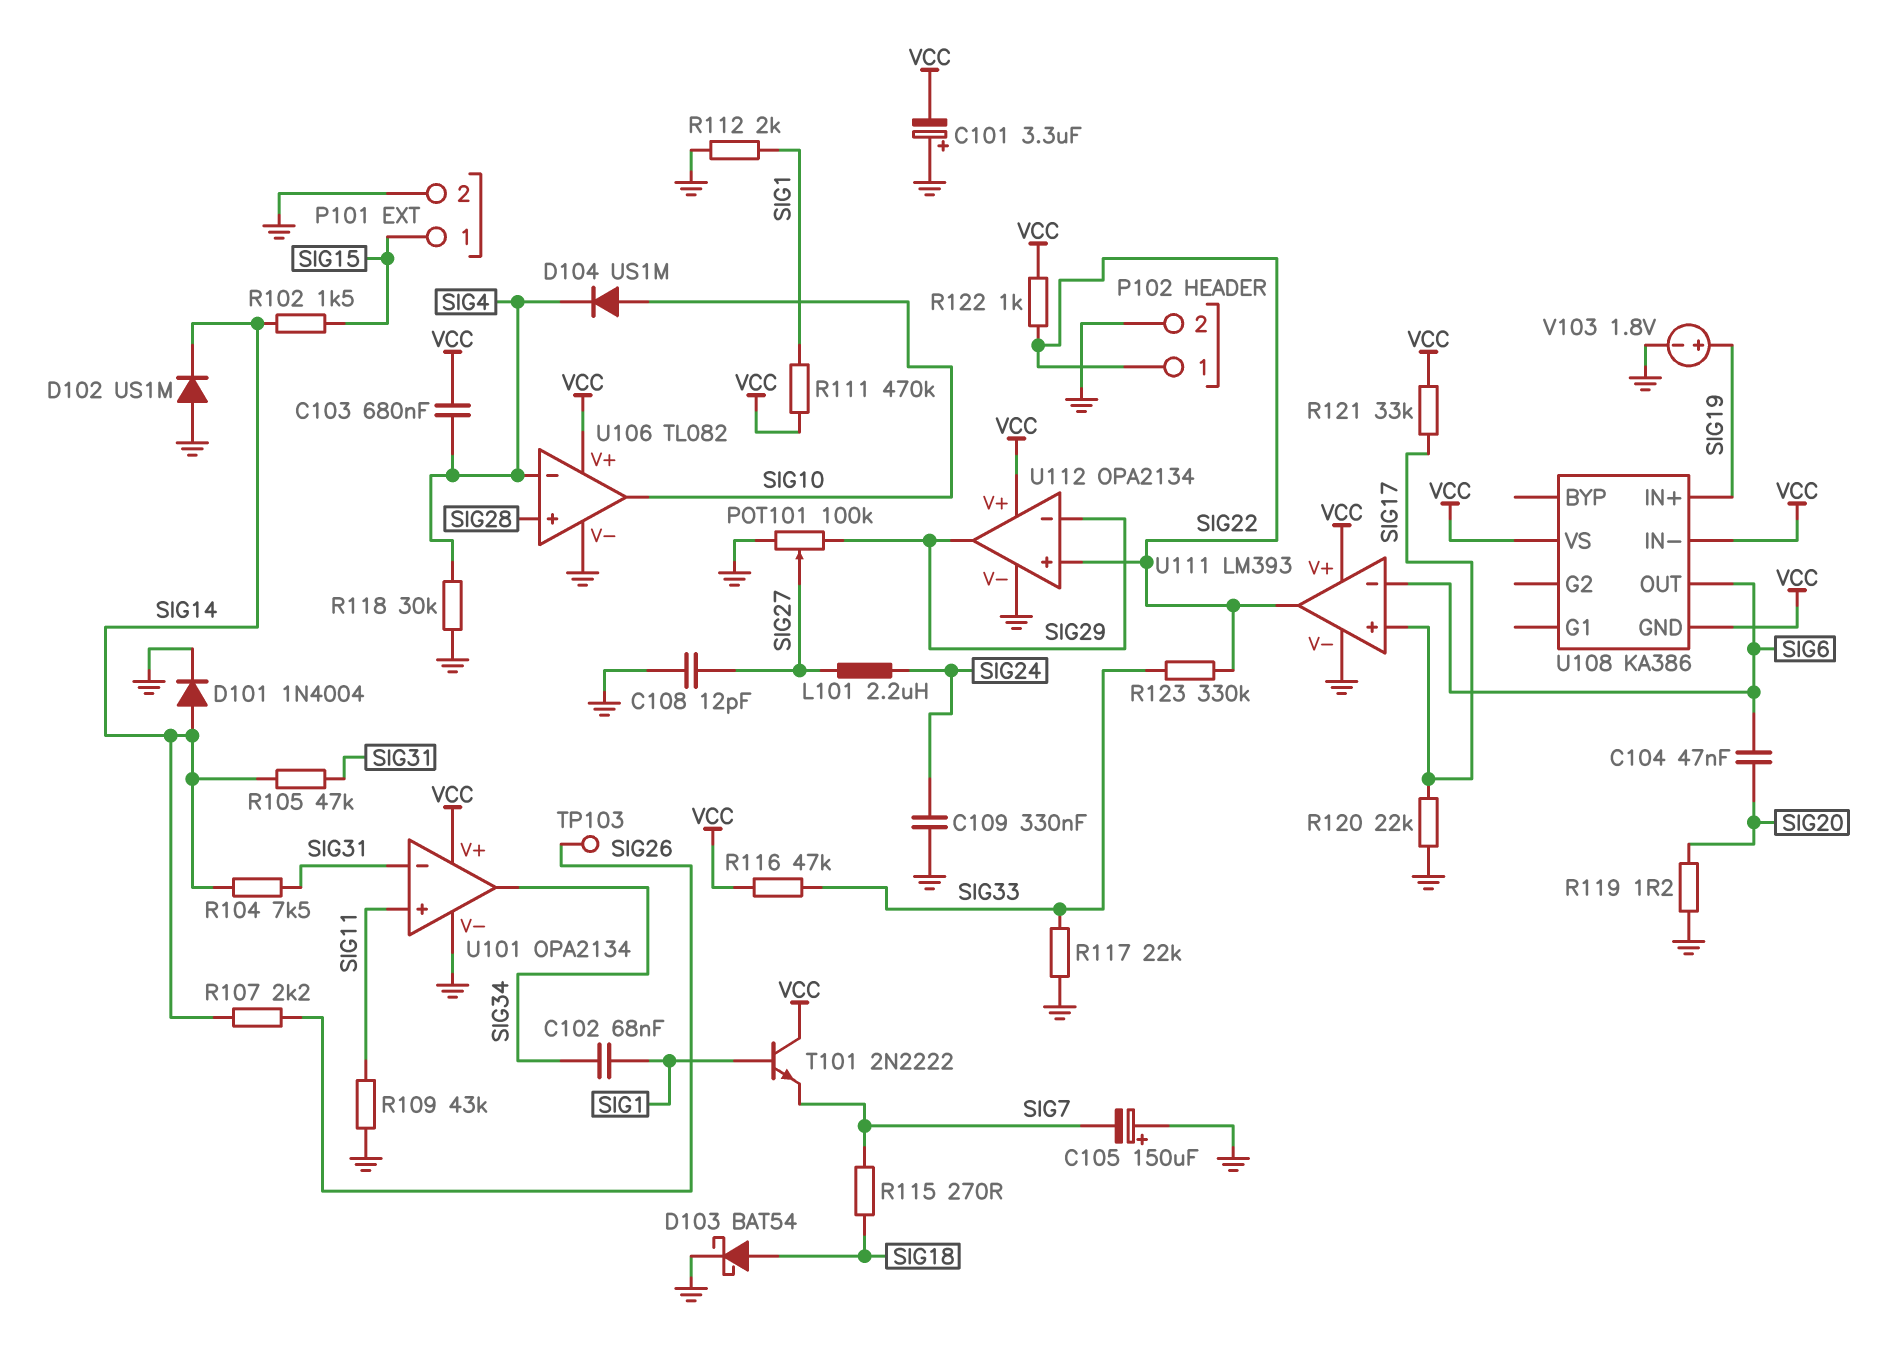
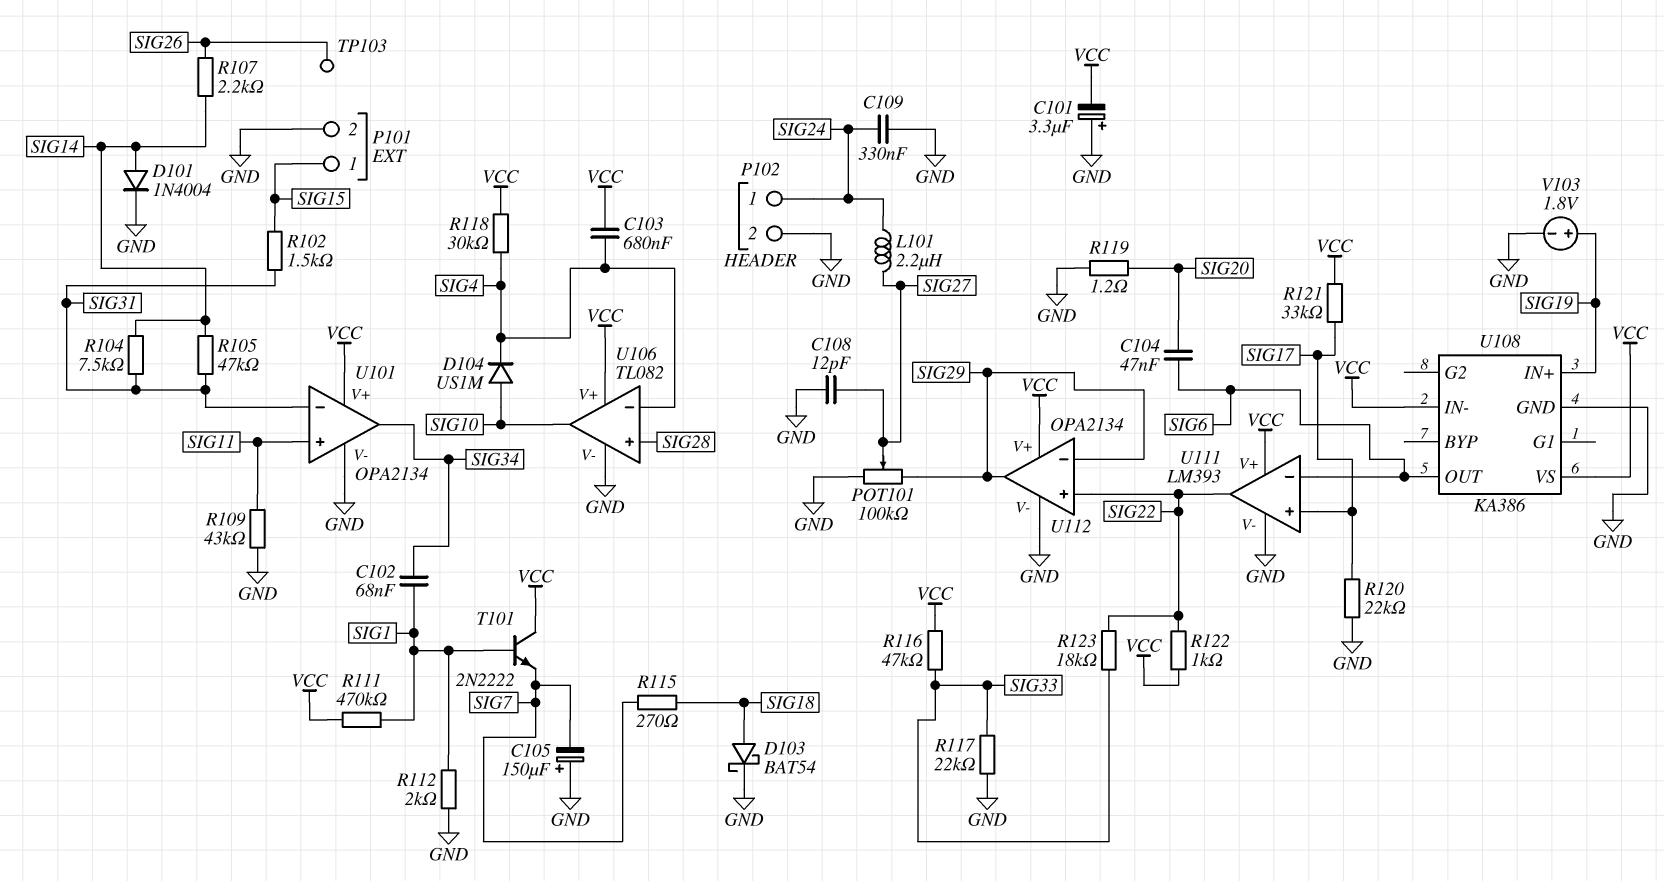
D102: diode US1M (A GND, K SIG14) -> none
P102 pin 1: SIG22 -> SIG24
R102: 1.5k (SIG14, SIG15) -> 1.5k (SIG15, SIG31)
R118: 30k (GND, SIG4) -> 30k (SIG4, VCC)
R123: 330k (SIG22, SIG33) -> 18k (SIG22, SIG33)
U108 pin GND: VCC -> GND

